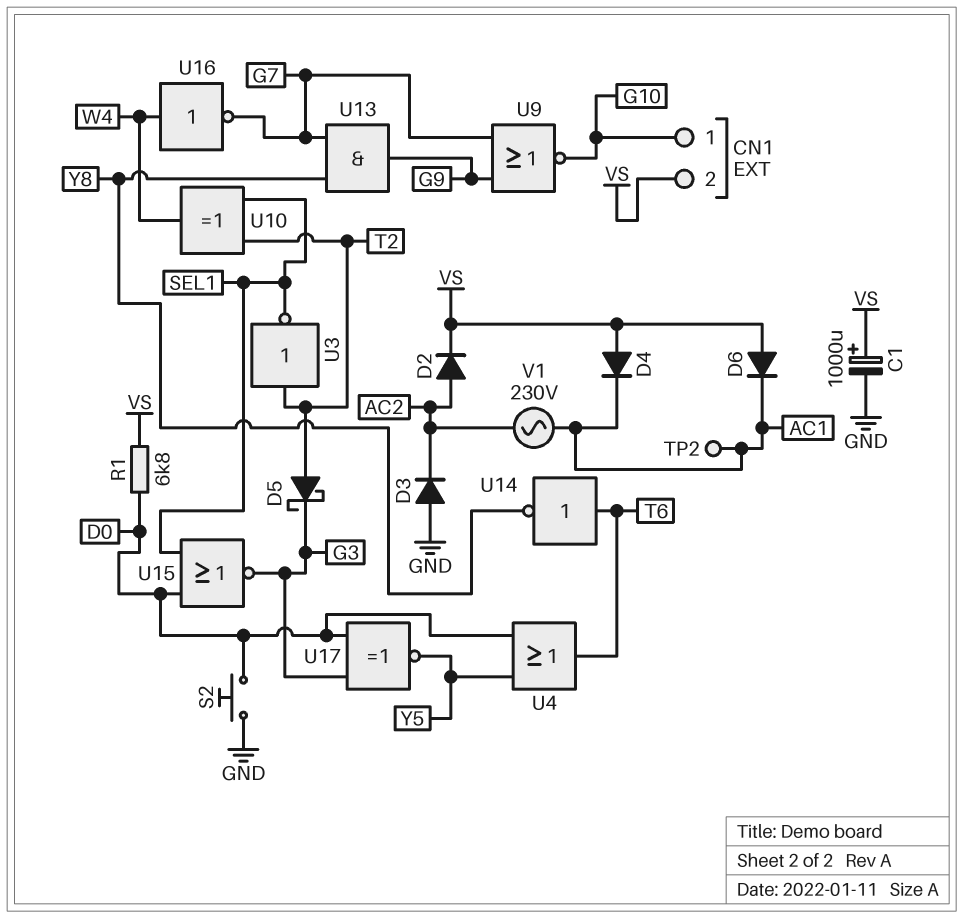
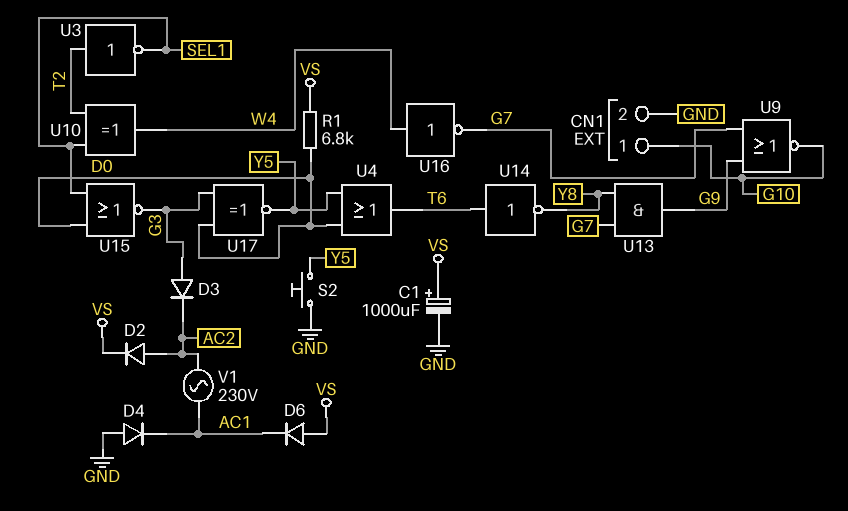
CN1 pin 2: VS -> GND
D3: diode (A GND, K AC2) -> diode (A G3, K AC2)
D4: diode (A VS, K AC1) -> diode (A GND, K AC1)
D5: schottky (A T2, K G3) -> none
S2: button (D0, GND) -> button (GND, Y5)
TP2: test point (AC1) -> none

